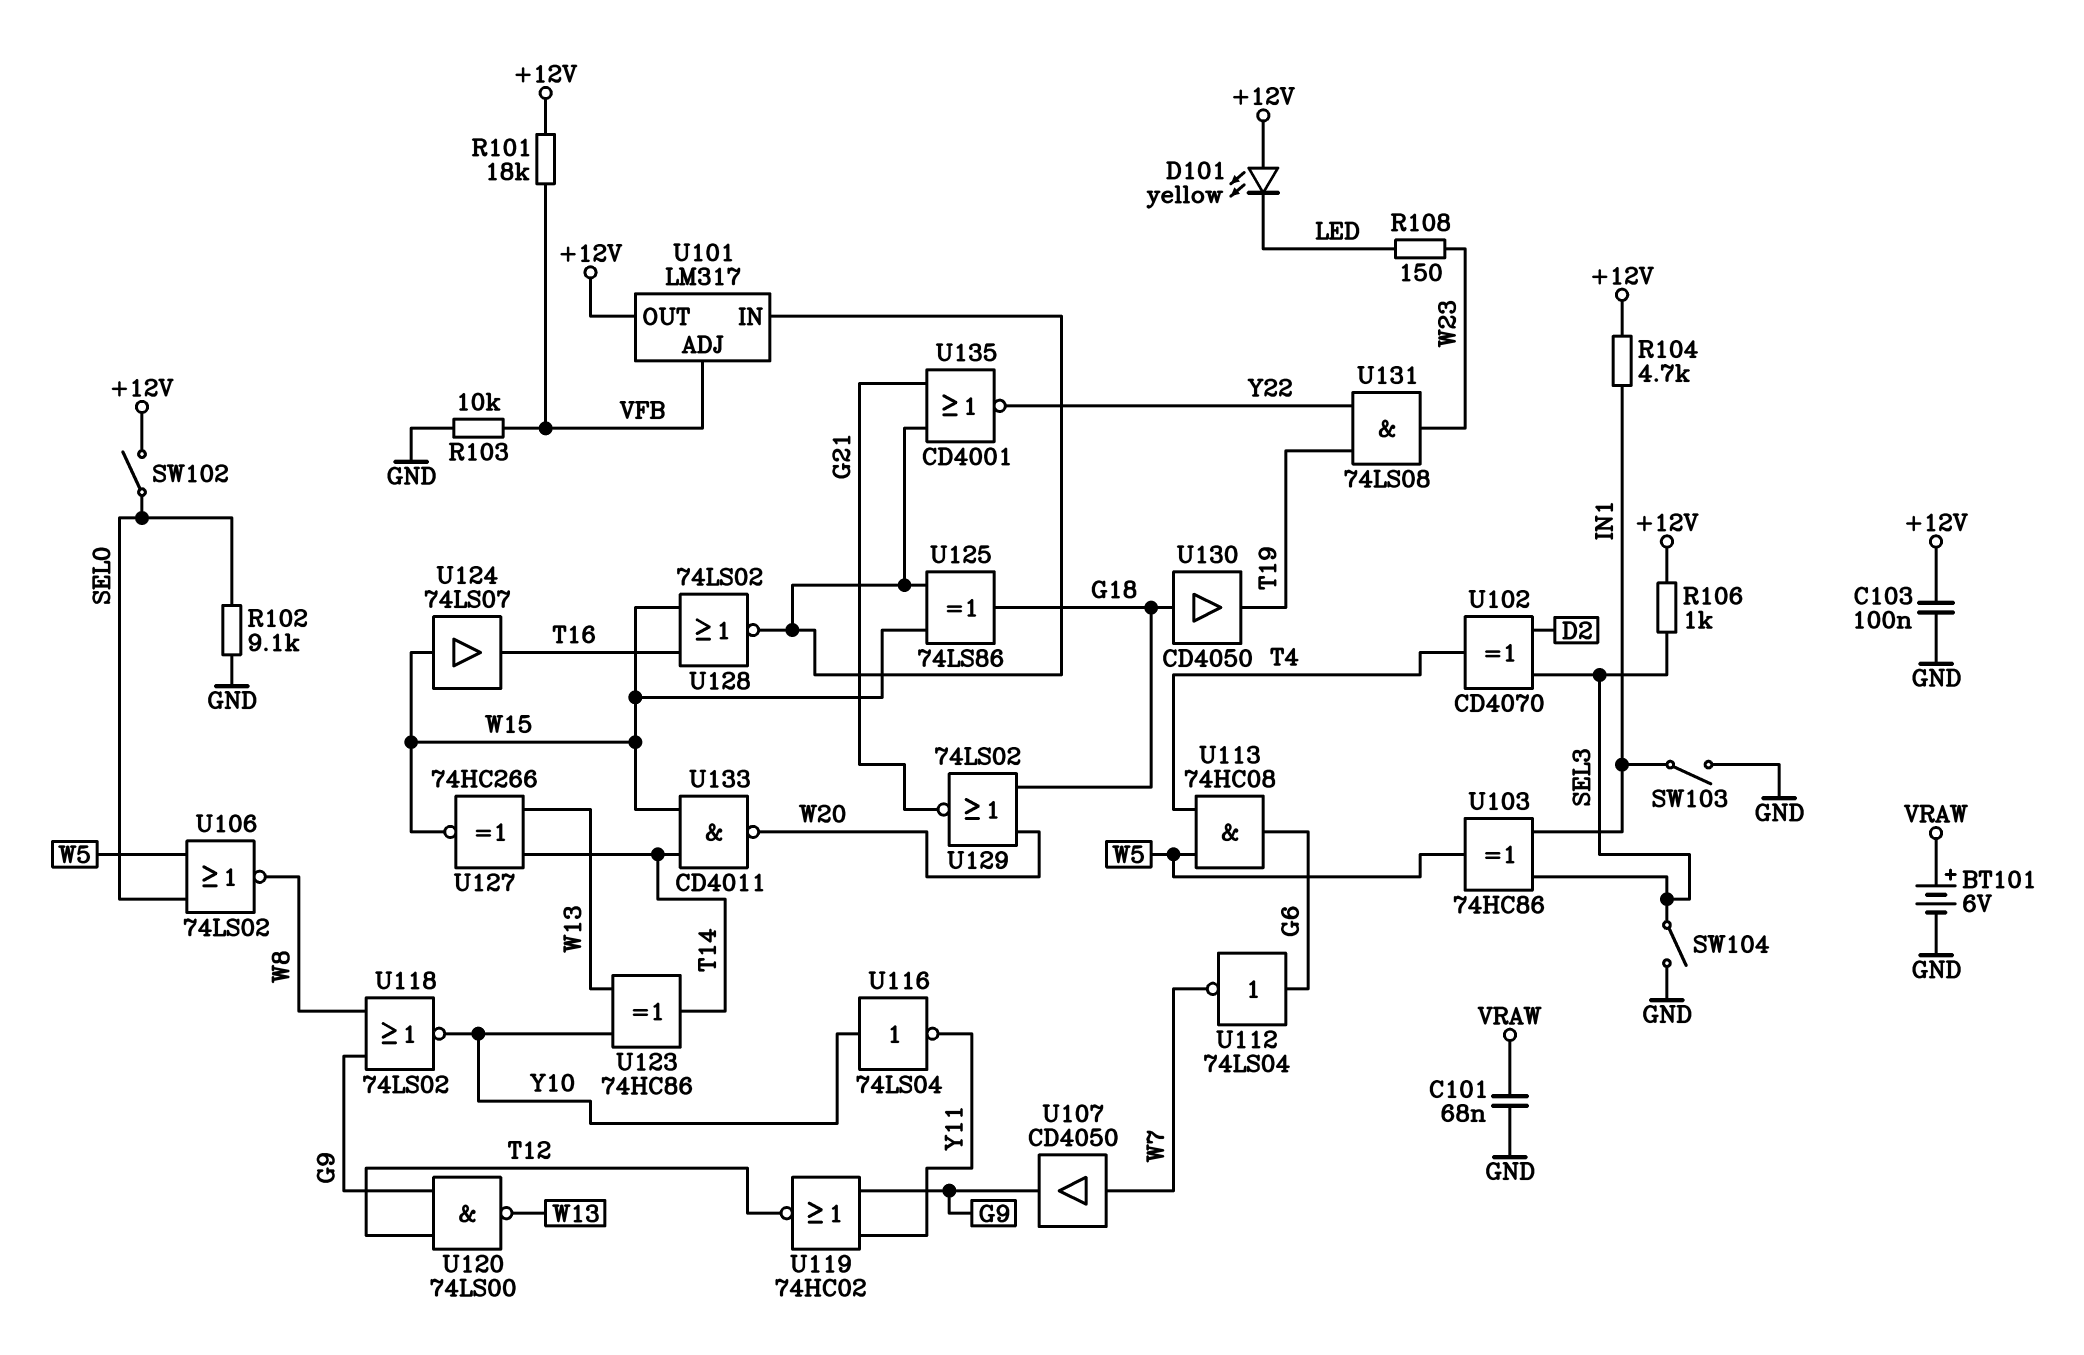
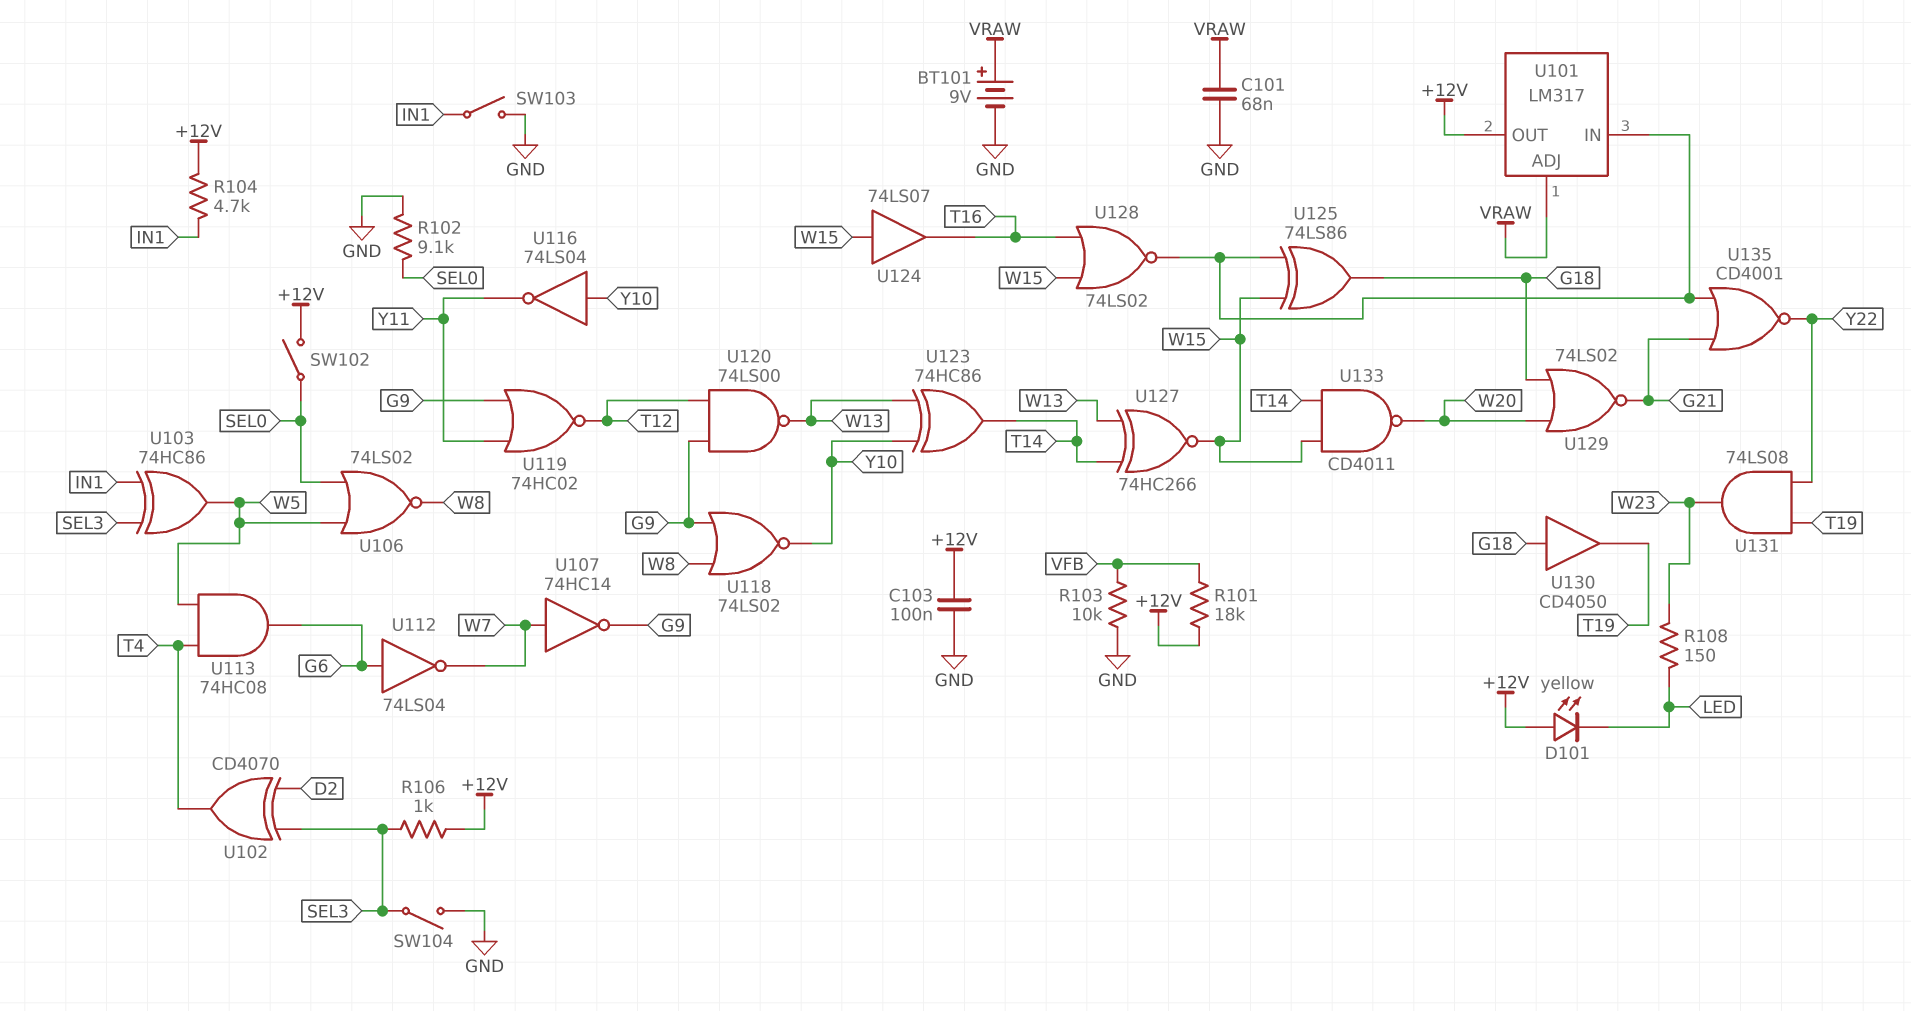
BT101: 6V (plus VRAW, minus GND) -> 9V (plus VRAW, minus GND)
U101 pin ADJ: VFB -> VRAW
U107: buffer CD4050 (in W7, out G9) -> NOT 74HC14 (in W7, out G9)

